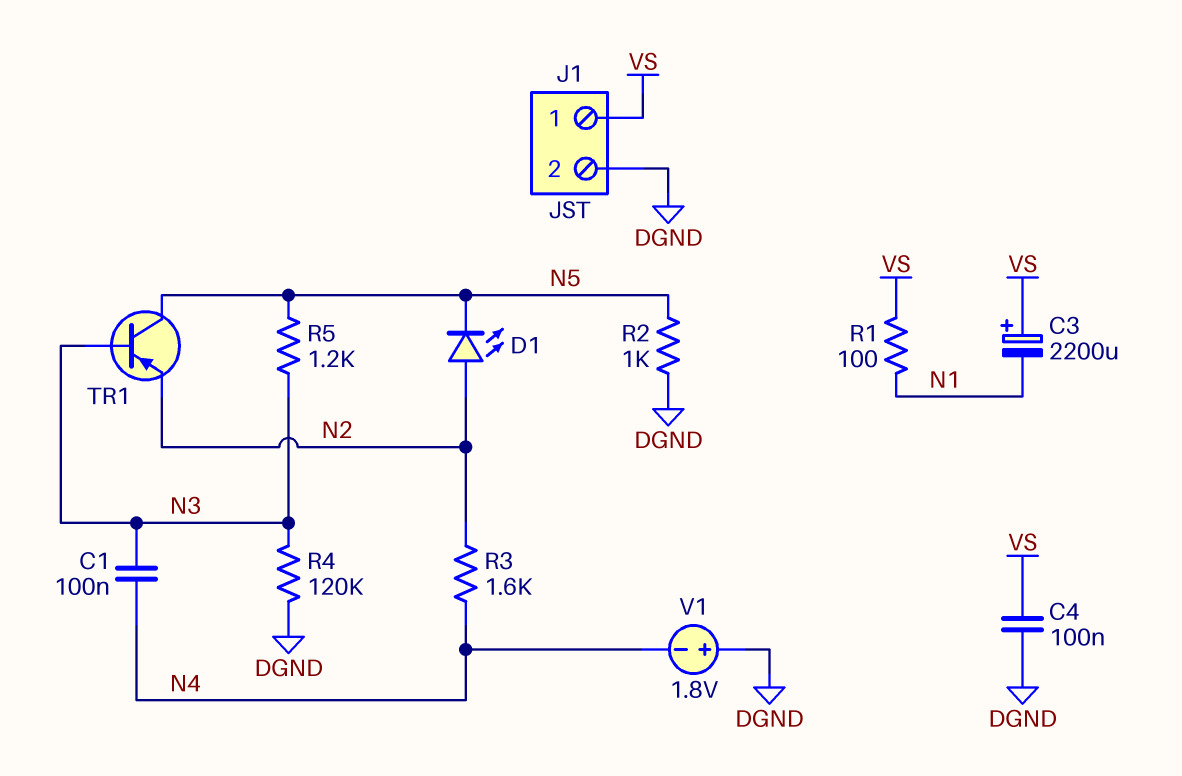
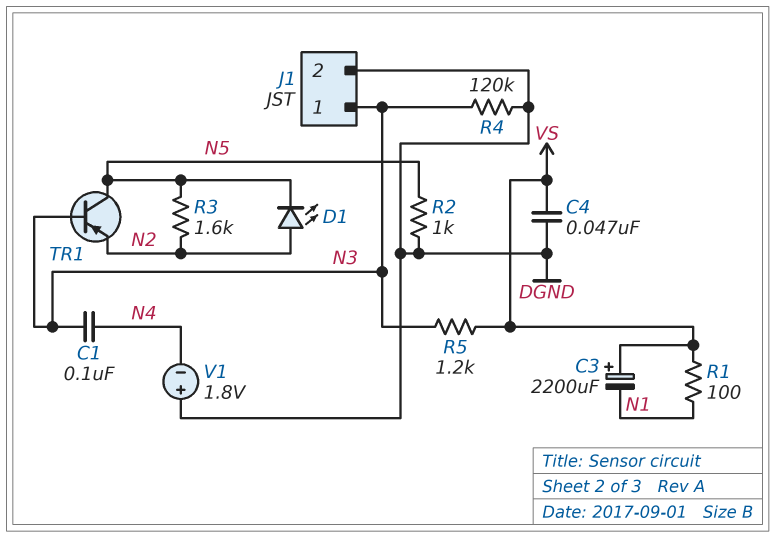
C4: 100nF (DGND, VS) -> 47nF (DGND, VS)
J1 pin 1: VS -> N3
R3: 1.6k (N2, N4) -> 1.6k (N2, N5)
R5: 1.2k (N3, N5) -> 1.2k (N3, VS)

